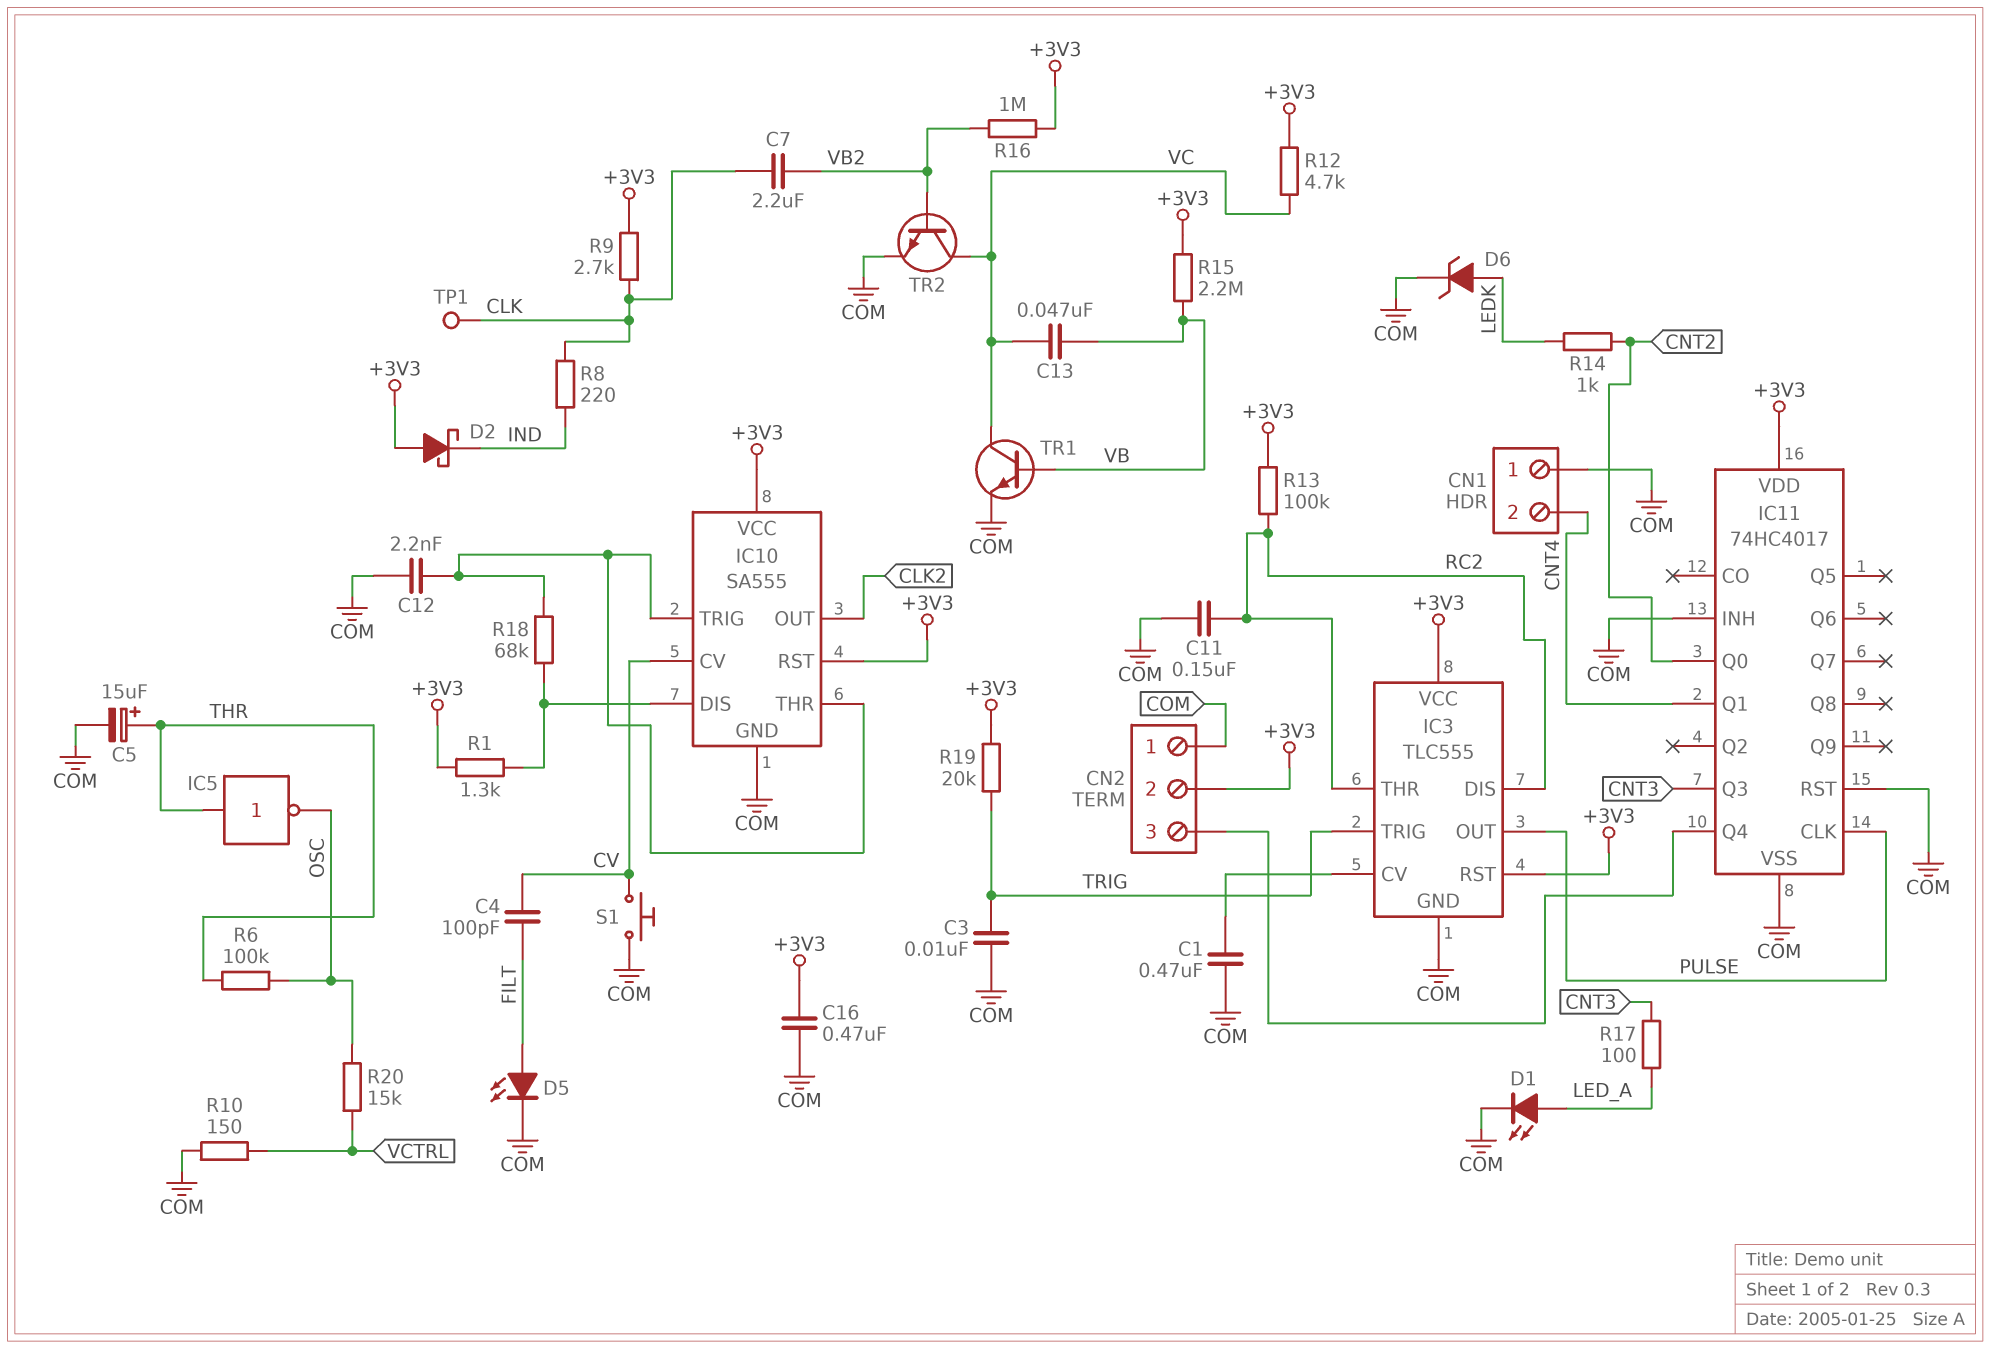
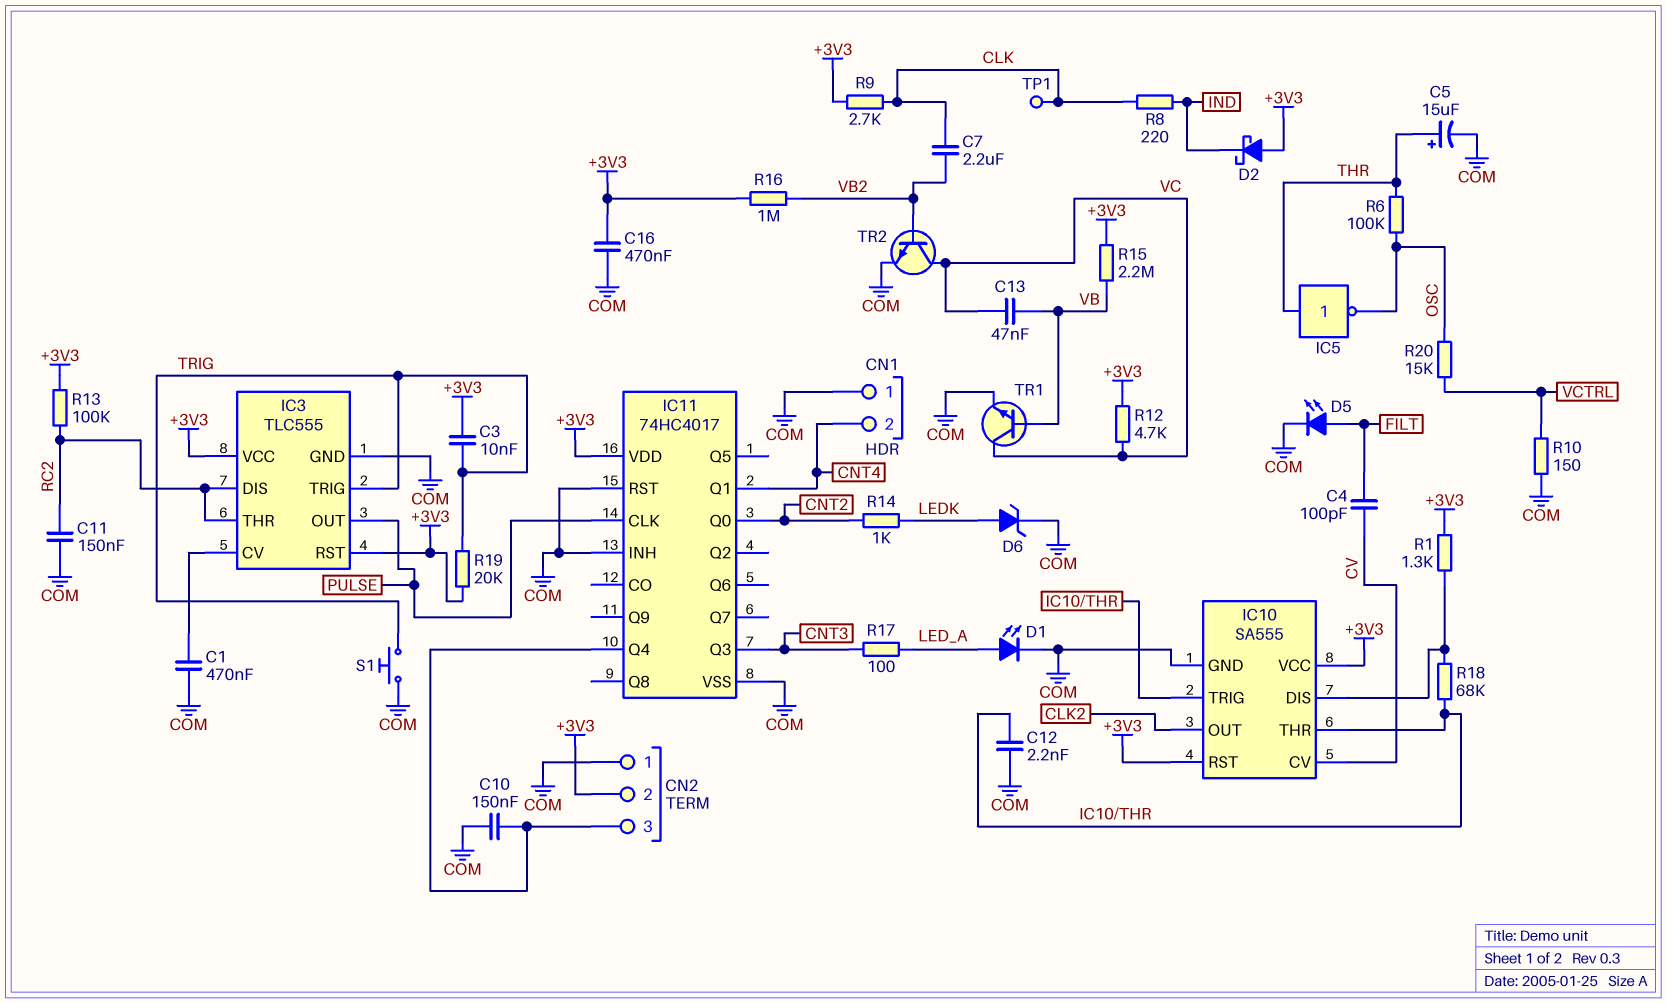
C3: 10nF (COM, TRIG) -> 10nF (+3V3, TRIG)
C10: none -> 150nF (CN2/3, COM)
S1: button (COM, CV) -> button (COM, TRIG)

